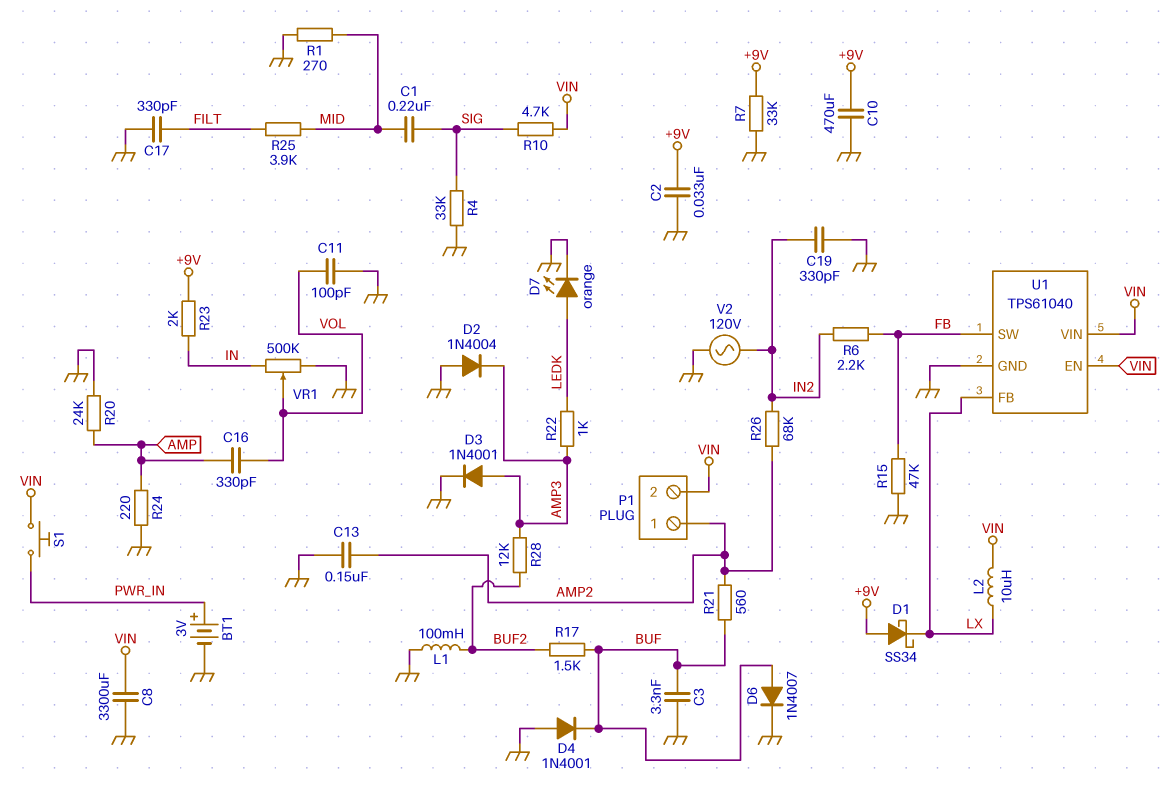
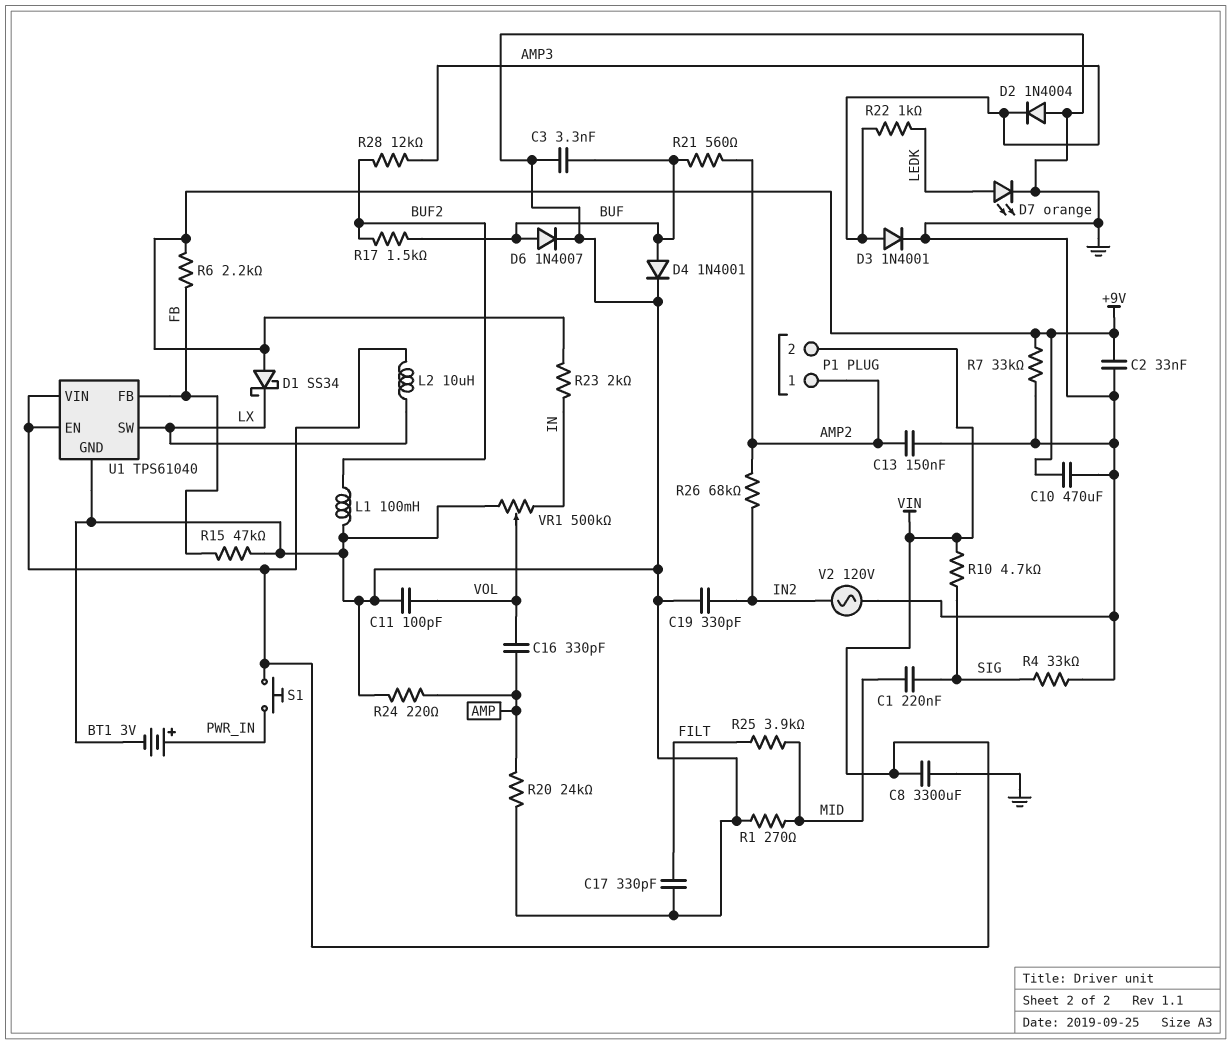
D4: diode 1N4001 (A GND, K BUF) -> diode 1N4001 (A BUF, K GND)
R6: 2.2k (FB, IN2) -> 2.2k (+9V, FB)
U1 pin FB: LX -> FB
U1 pin SW: FB -> LX

